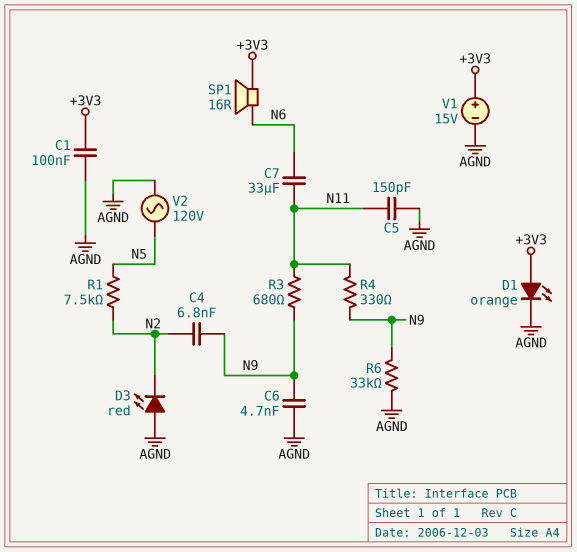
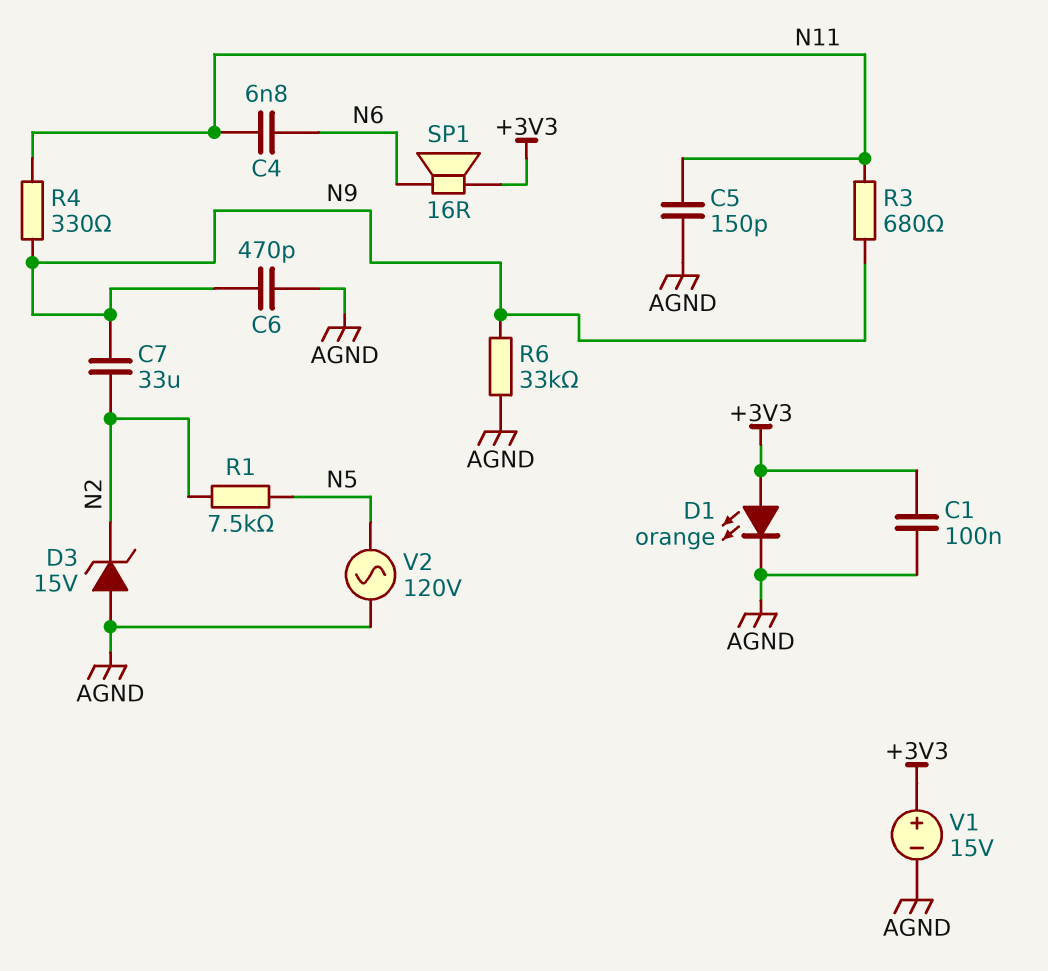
C4: 6.8nF (N2, N9) -> 6.8nF (N6, N11)
C6: 4.7nF (AGND, N9) -> 470pF (AGND, N9)
C7: 33uF (N6, N11) -> 33uF (N2, N9)
D3: LED red (A AGND, K N2) -> zener 15V (A AGND, K N2)

